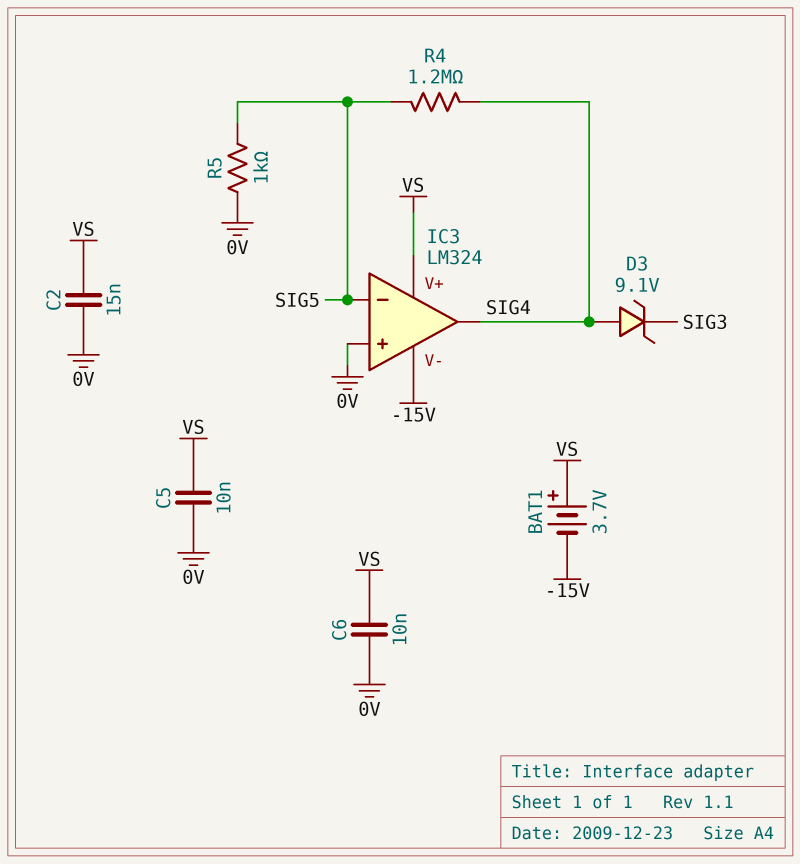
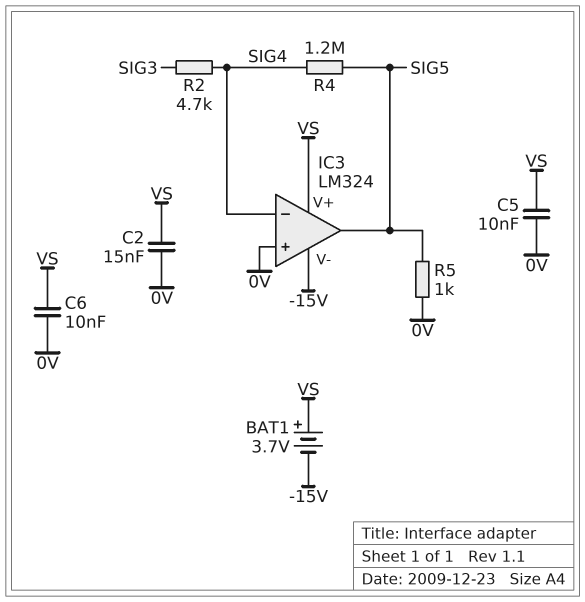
D3: zener 9.1V (A SIG4, K SIG3) -> none
IC3 pin in-: SIG5 -> SIG4
IC3 pin out: SIG4 -> SIG5
R2: none -> 4.7k (SIG3, SIG4)

